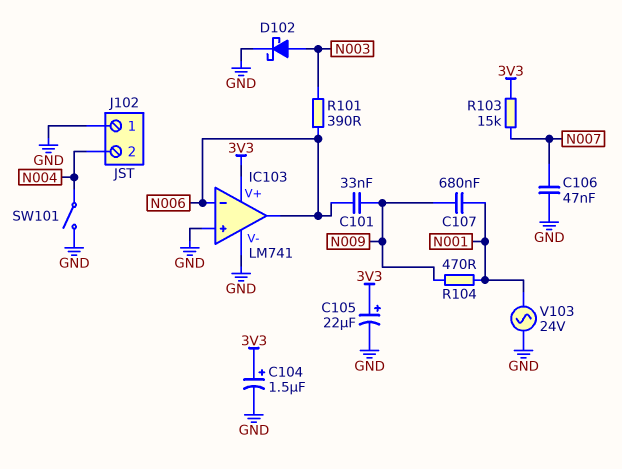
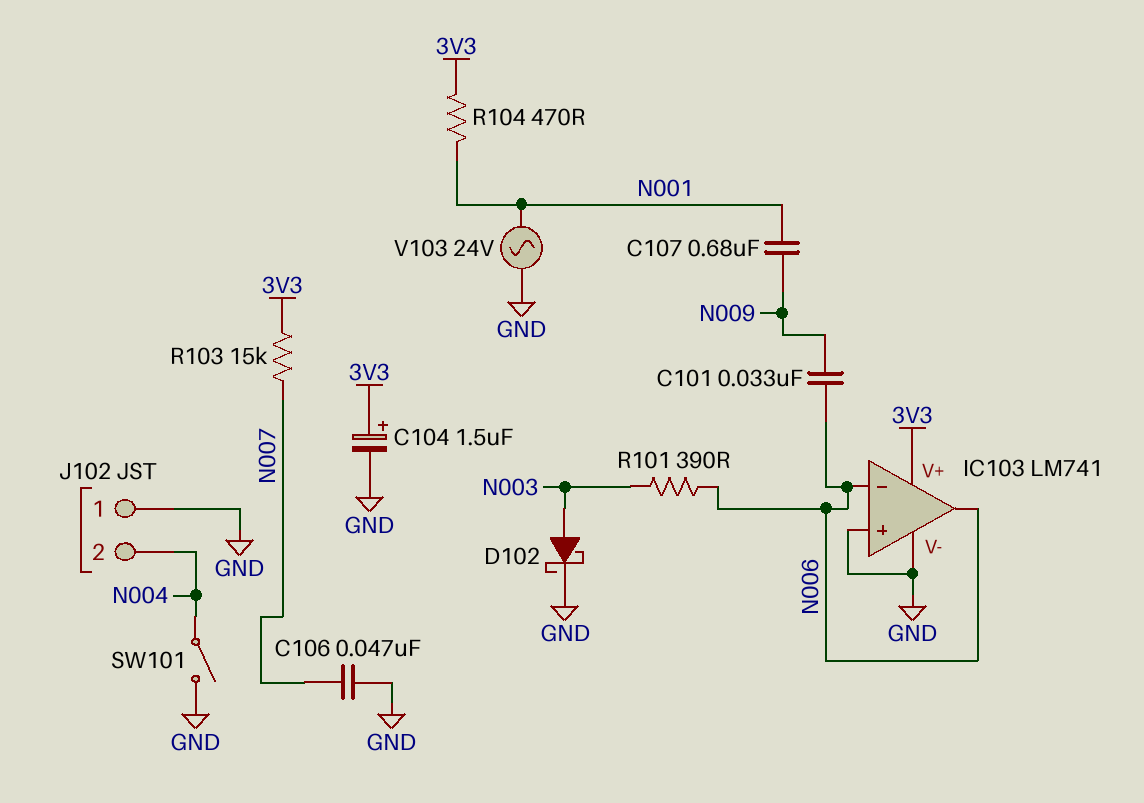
C105: 22uF (plus 3V3, minus GND) -> none
R104: 470 (N001, N009) -> 470 (3V3, N001)

